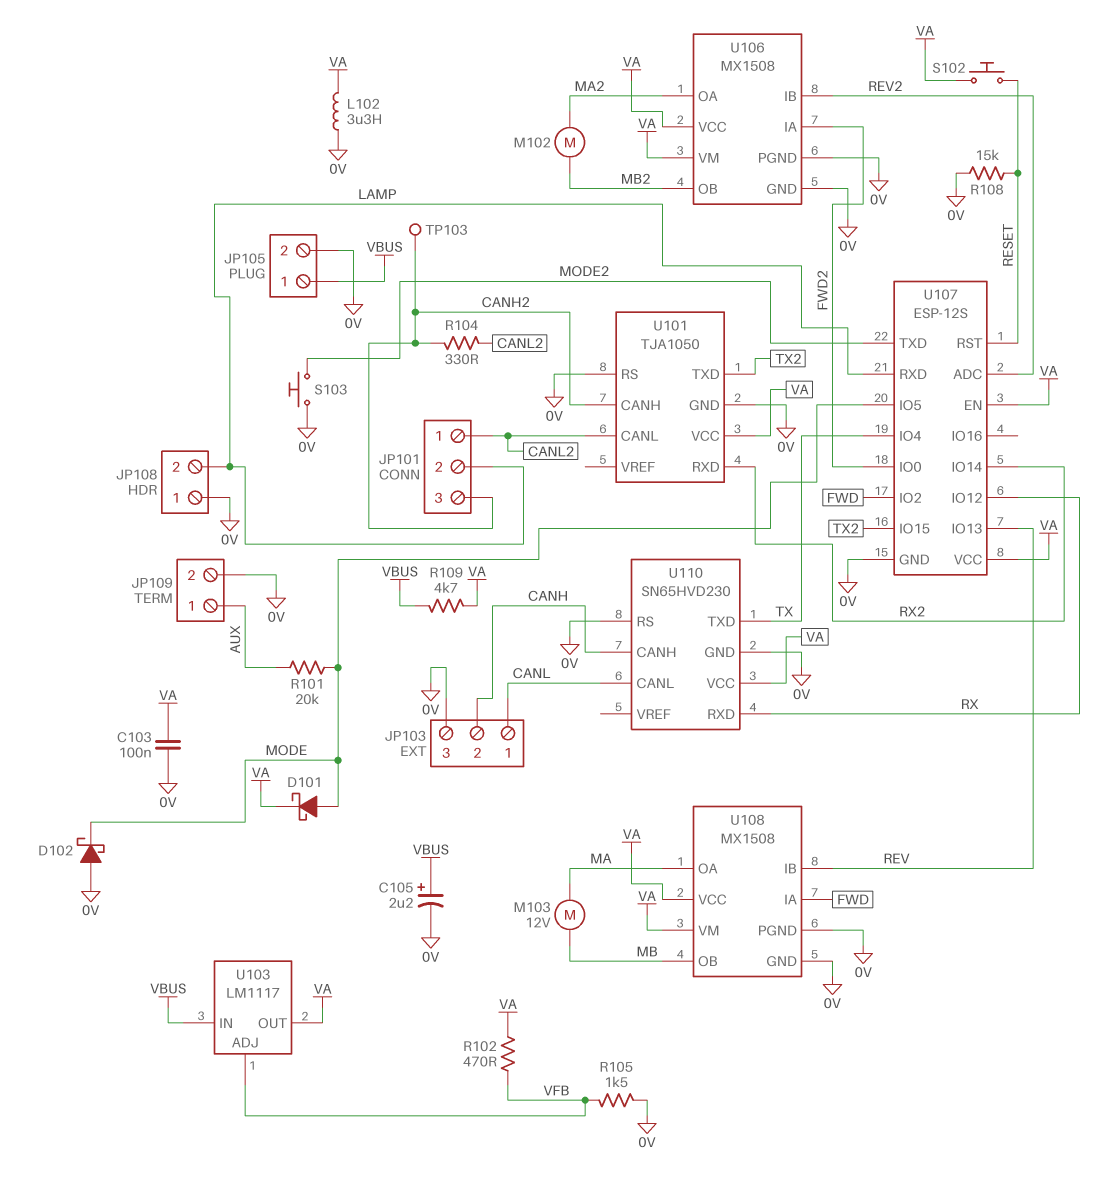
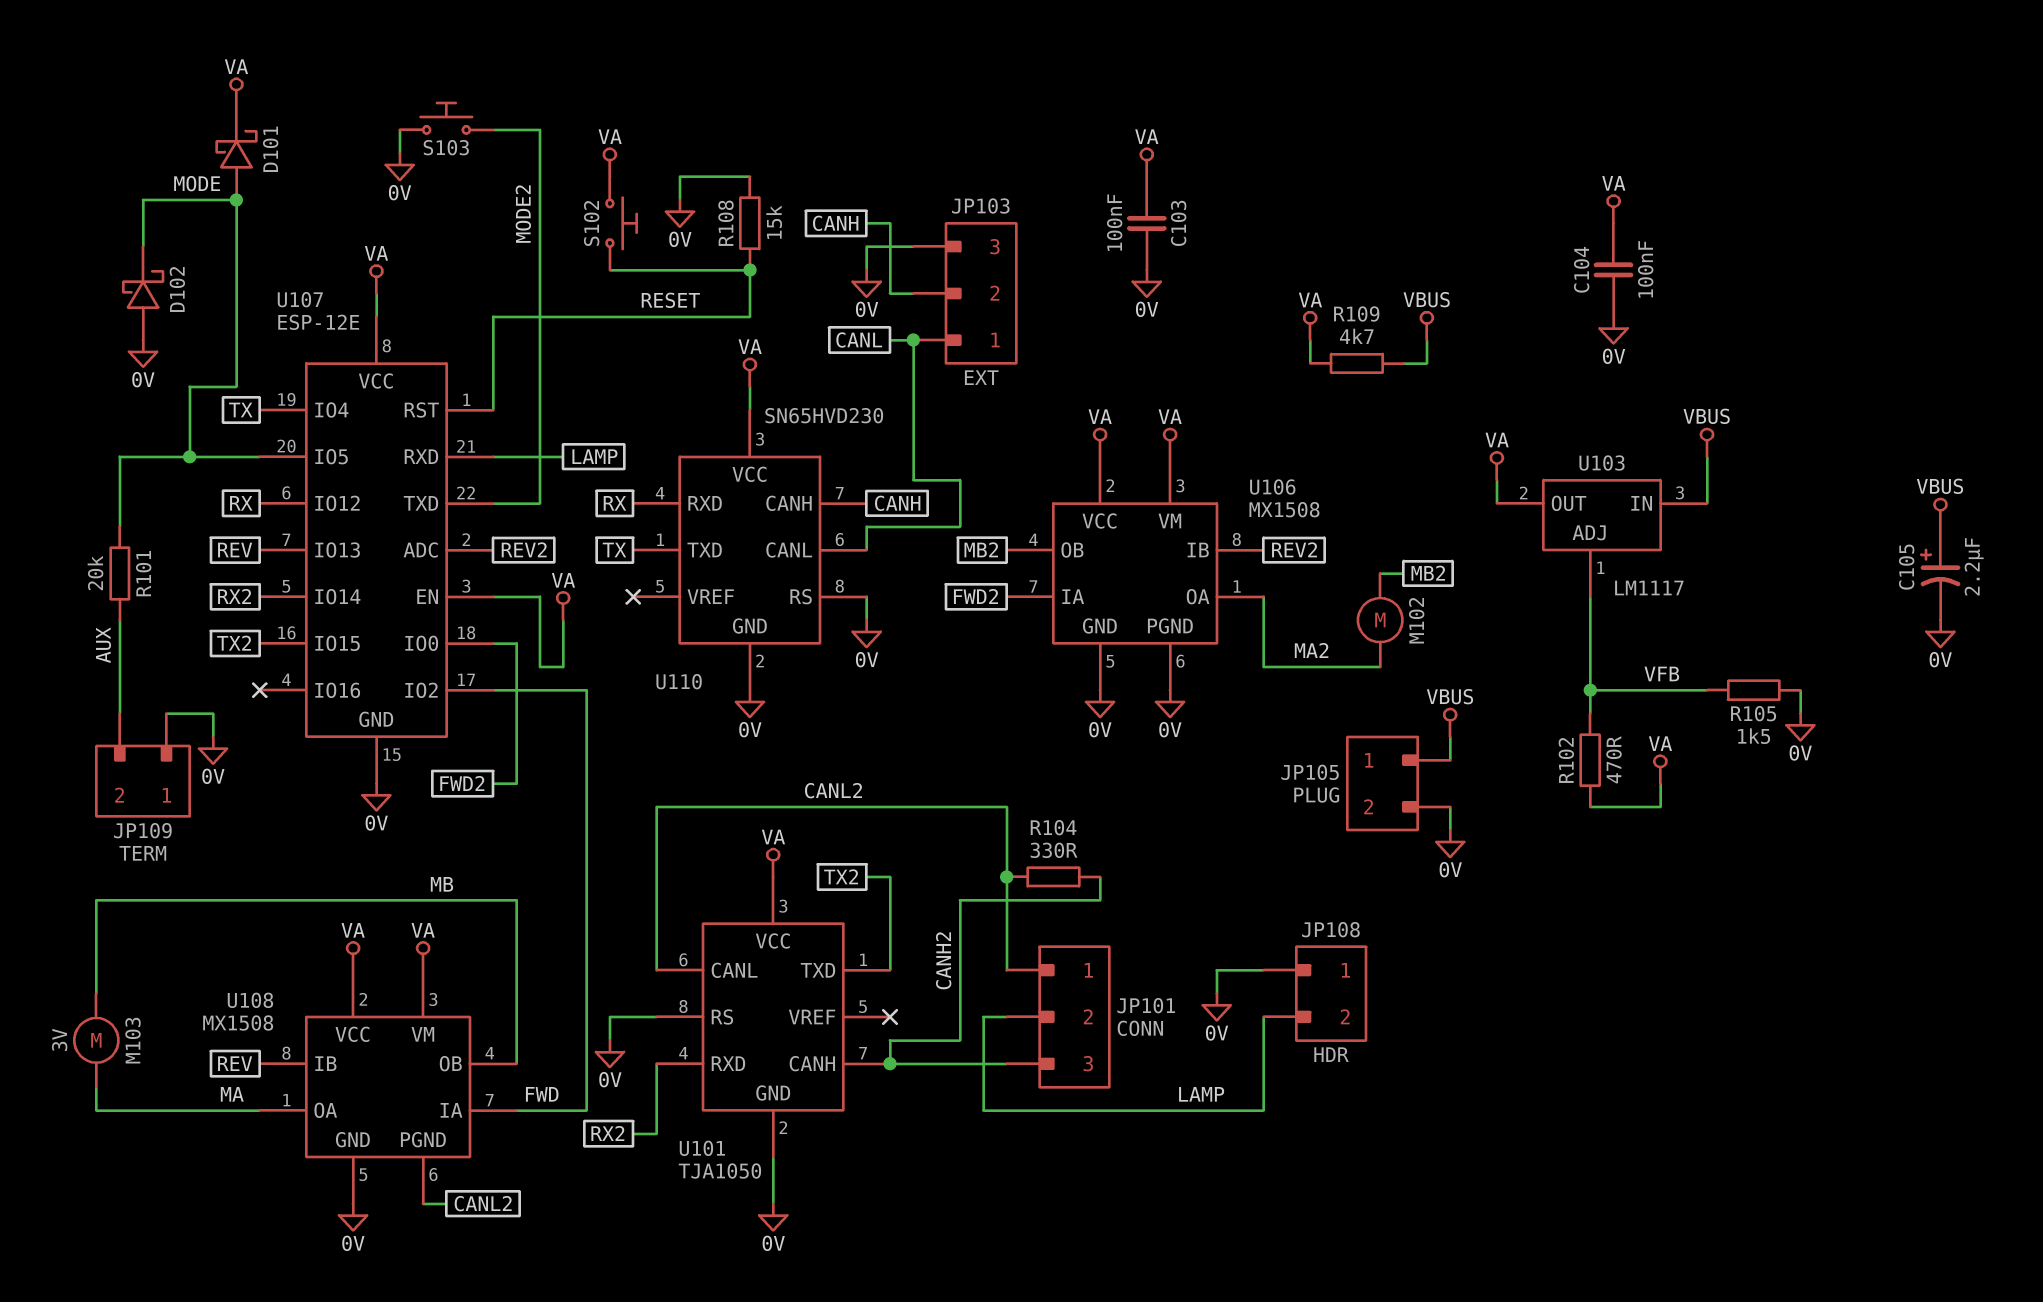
C104: none -> 100nF (0V, VA)
JP109 pin 1: AUX -> 0V
JP109 pin 2: 0V -> AUX
L102: 3.3uH (0V, VA) -> none
M103: motor 12V (MA, MB) -> motor 3V (MA, MB)
TP103: test point (CANH2) -> none
U107: ESP-12S -> ESP-12E
U108 pin PGND: 0V -> CANL2

